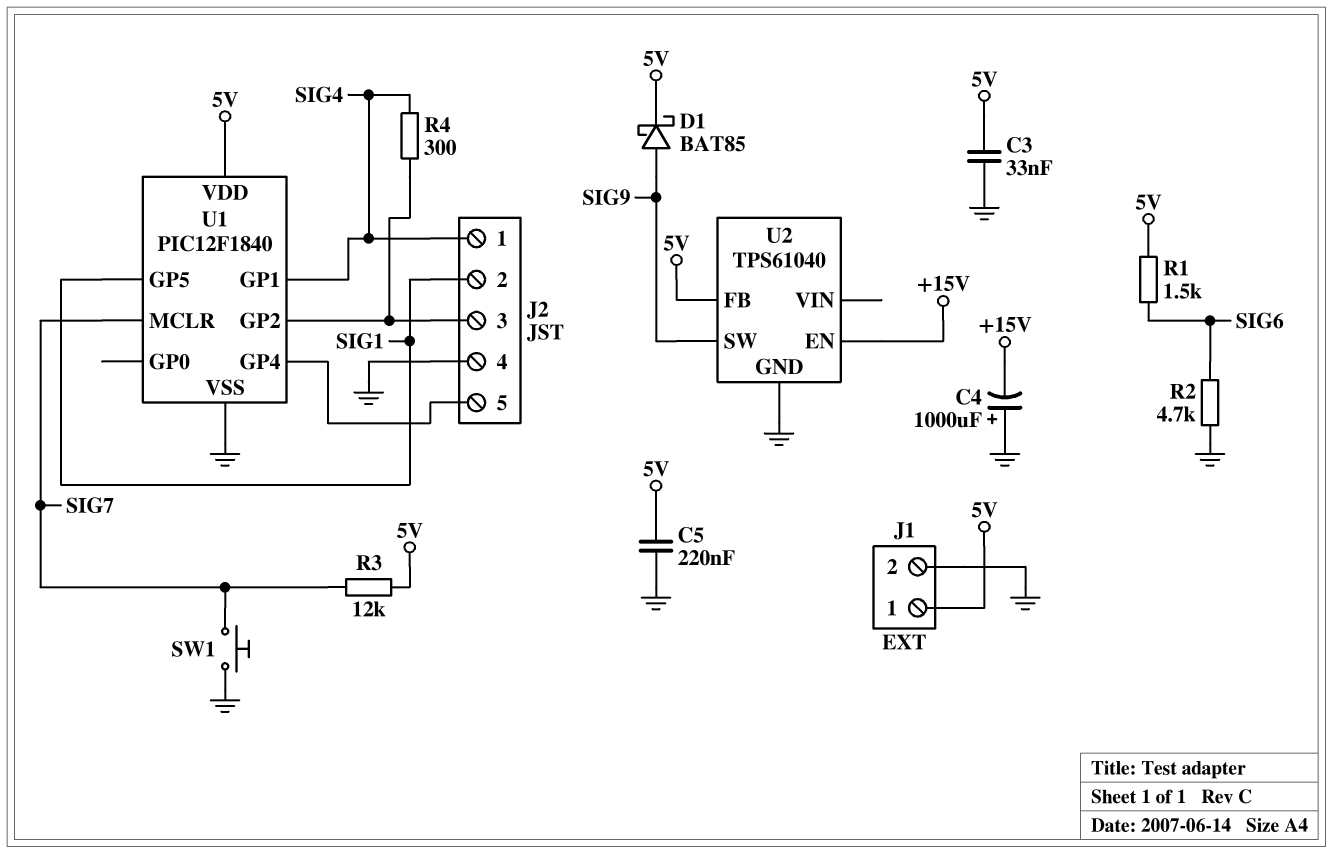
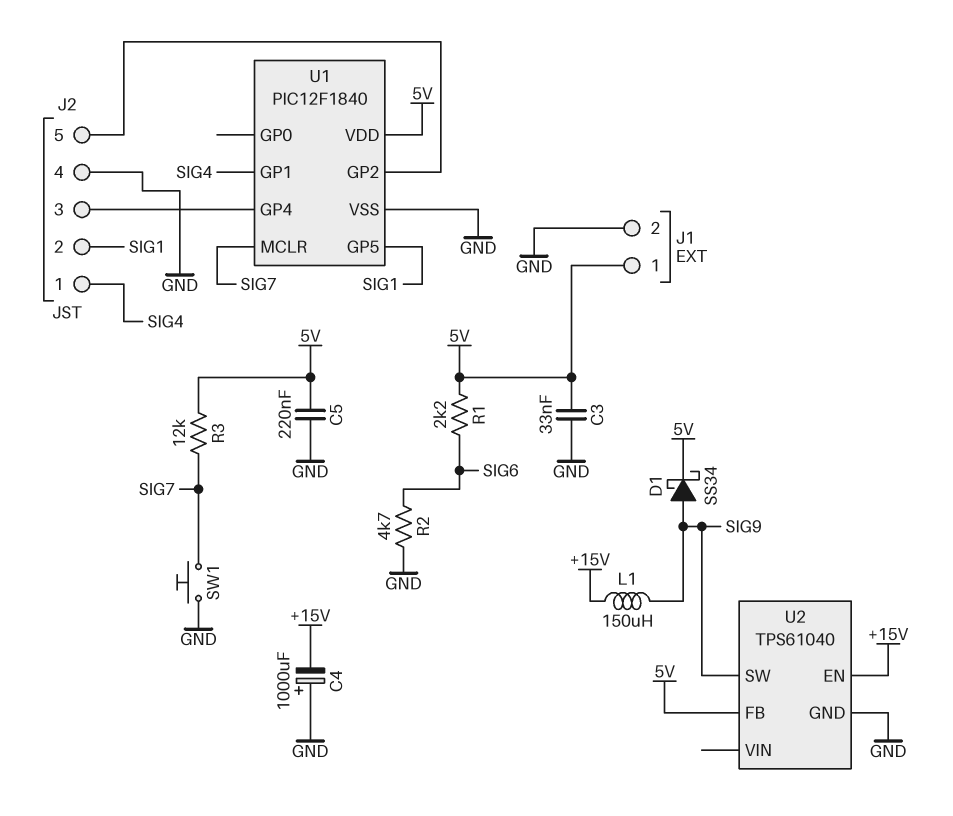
D1: schottky BAT85 (A SIG9, K 5V) -> schottky SS34 (A SIG9, K 5V)
L1: none -> 150uH (+15V, SIG9)
R1: 1.5k (5V, SIG6) -> 2.2k (5V, SIG6)
R4: 300 (J2/3, SIG4) -> none
U1 pin GP2: J2/3 -> J2/5
U1 pin GP4: J2/5 -> J2/3

